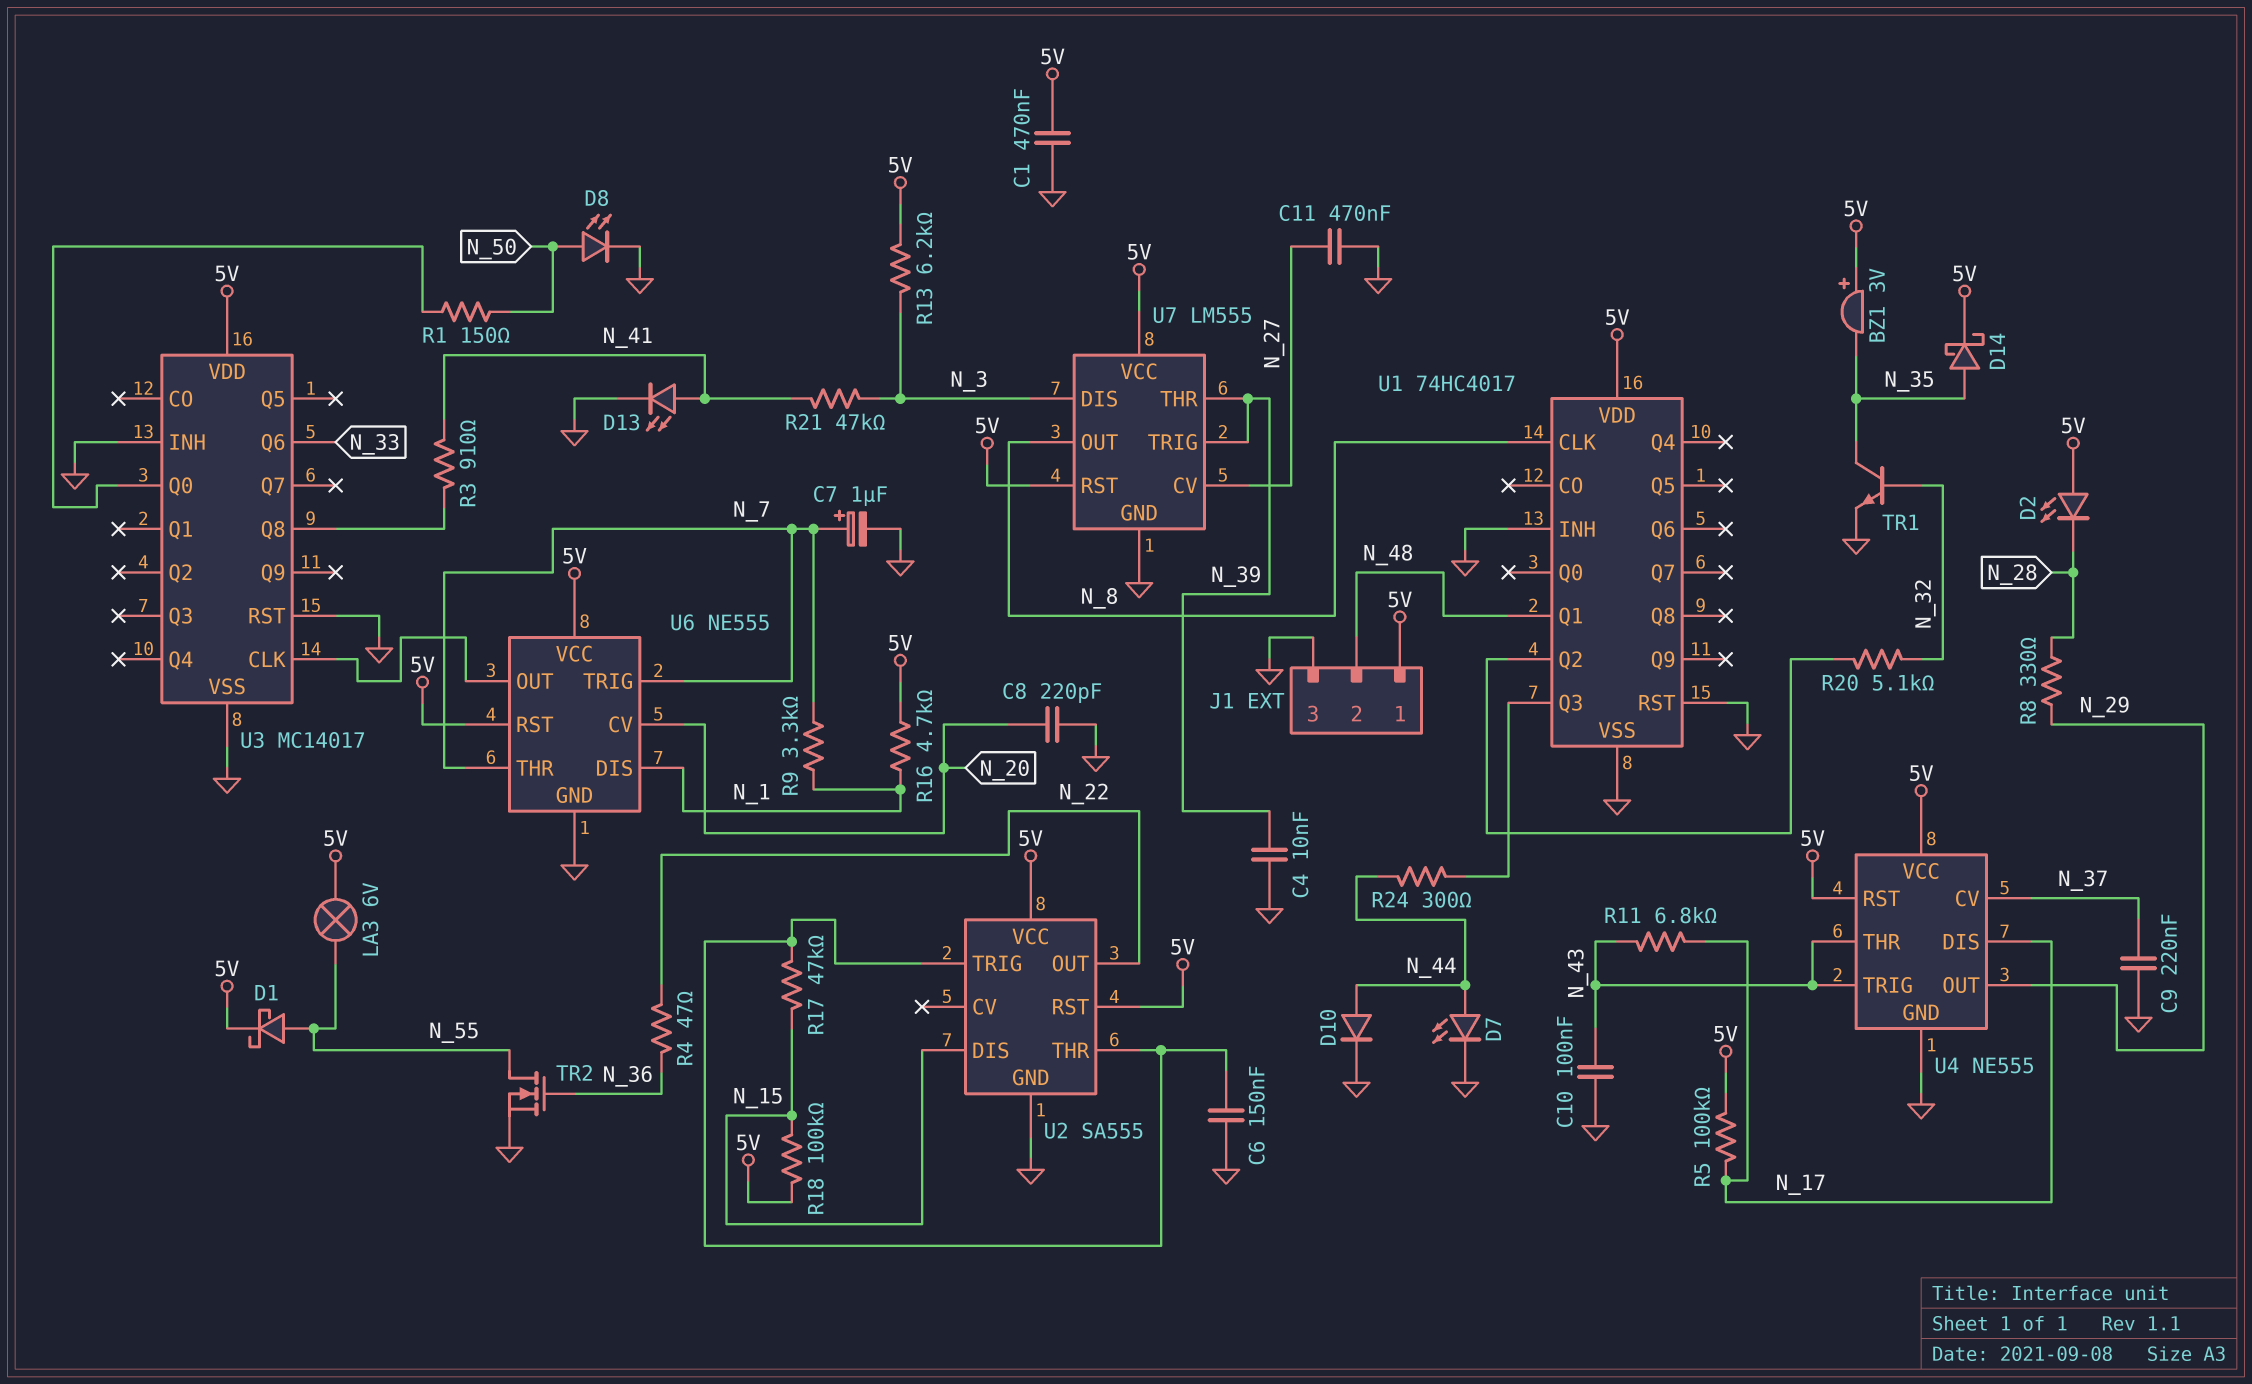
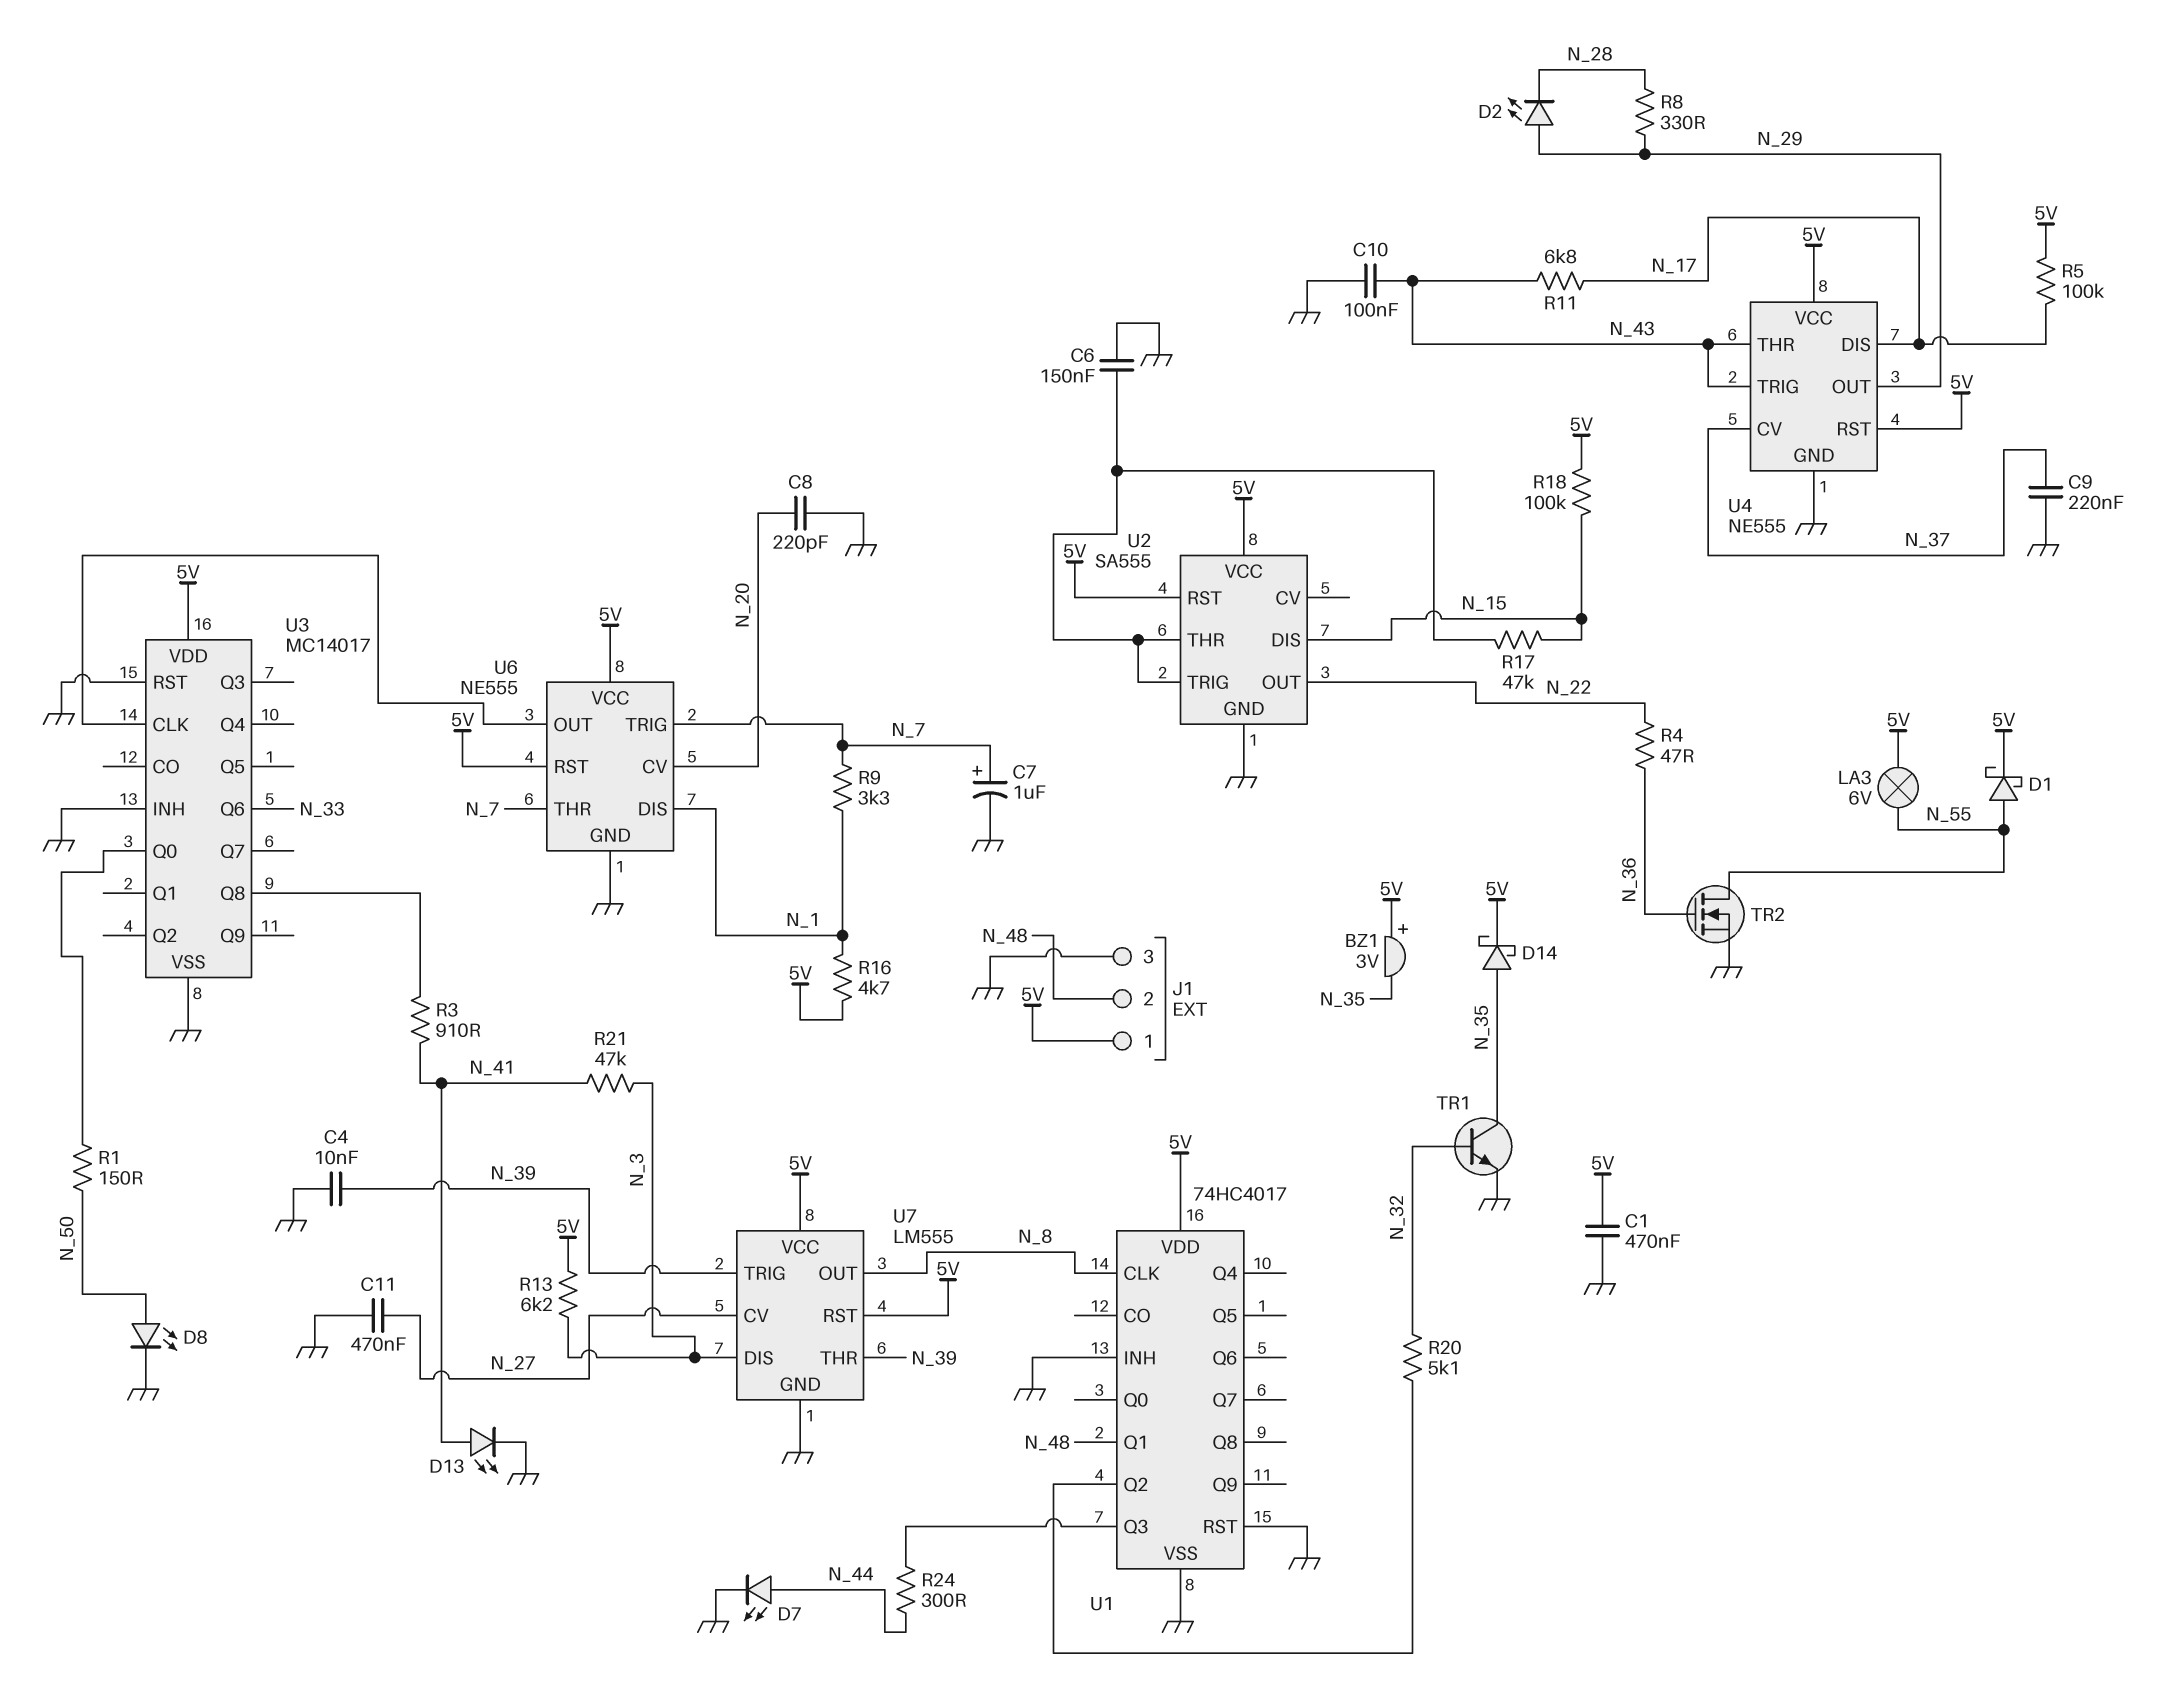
D2: LED (A 5V, K N_28) -> LED (A N_29, K N_28)
D10: diode (A N_44, K GND) -> none

